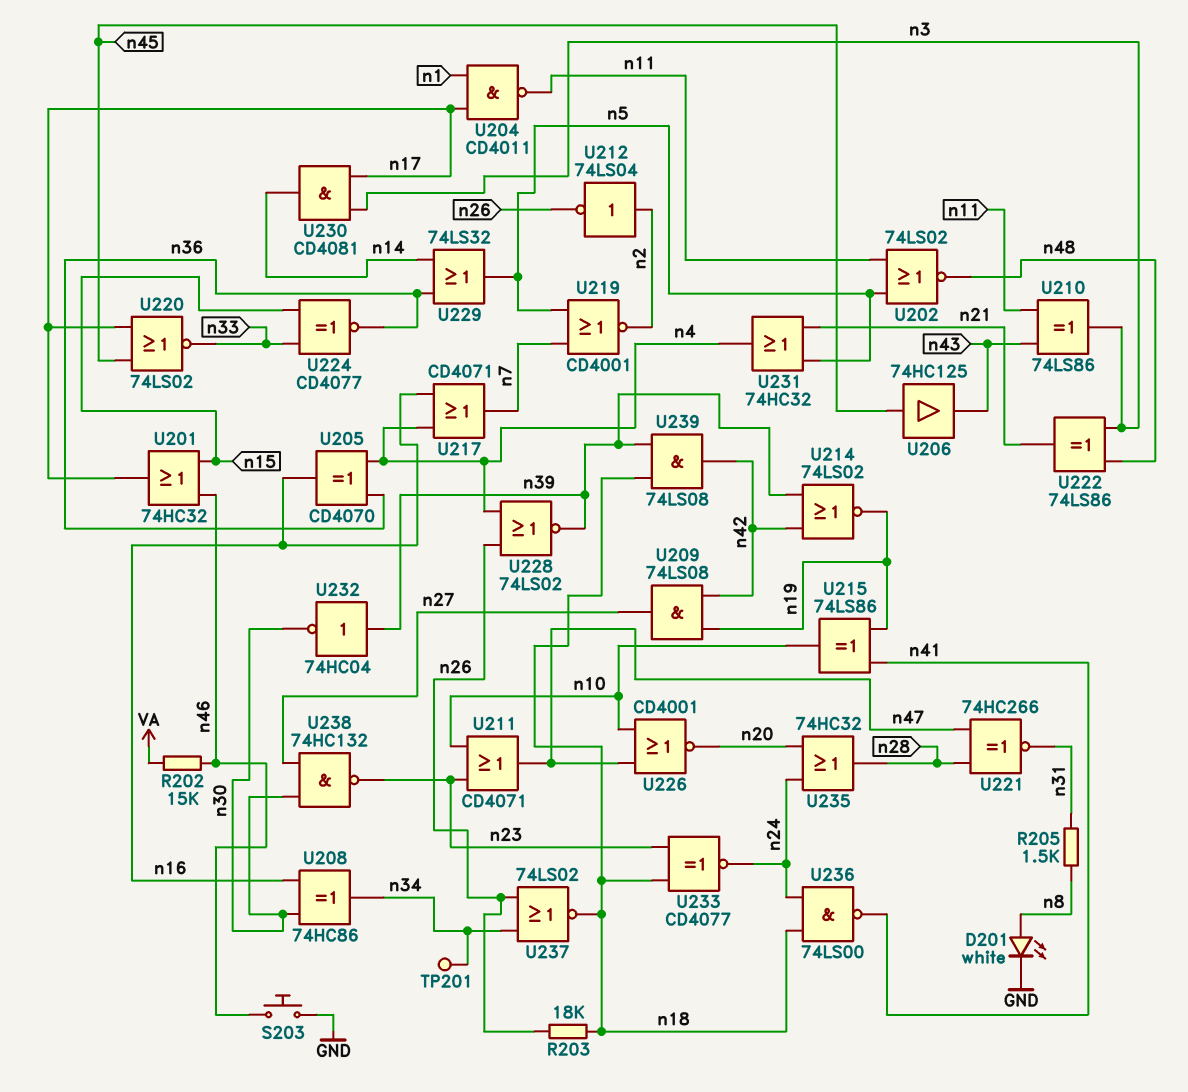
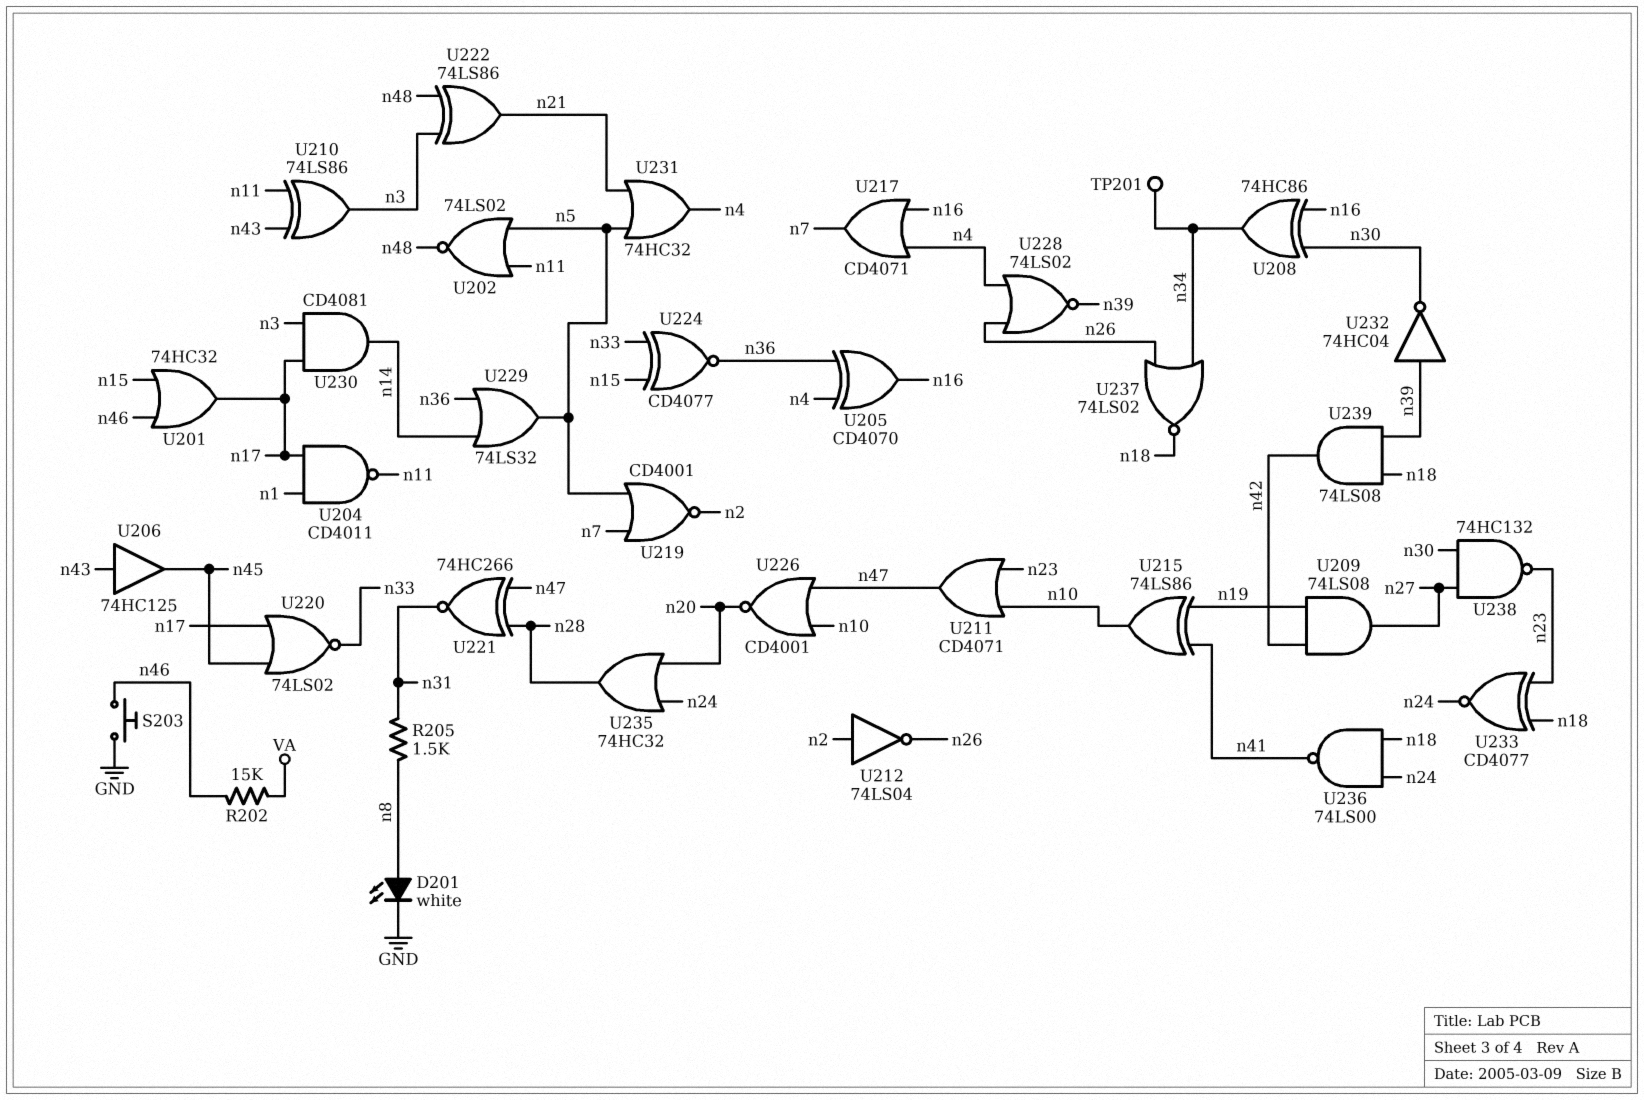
R203: 18k (n18, n26) -> none
U206: buffer 74HC125 (in n45, out n43) -> buffer 74HC125 (in n43, out n45)
U214: NOR 74LS02 (in n39, in n42, out n19) -> none

